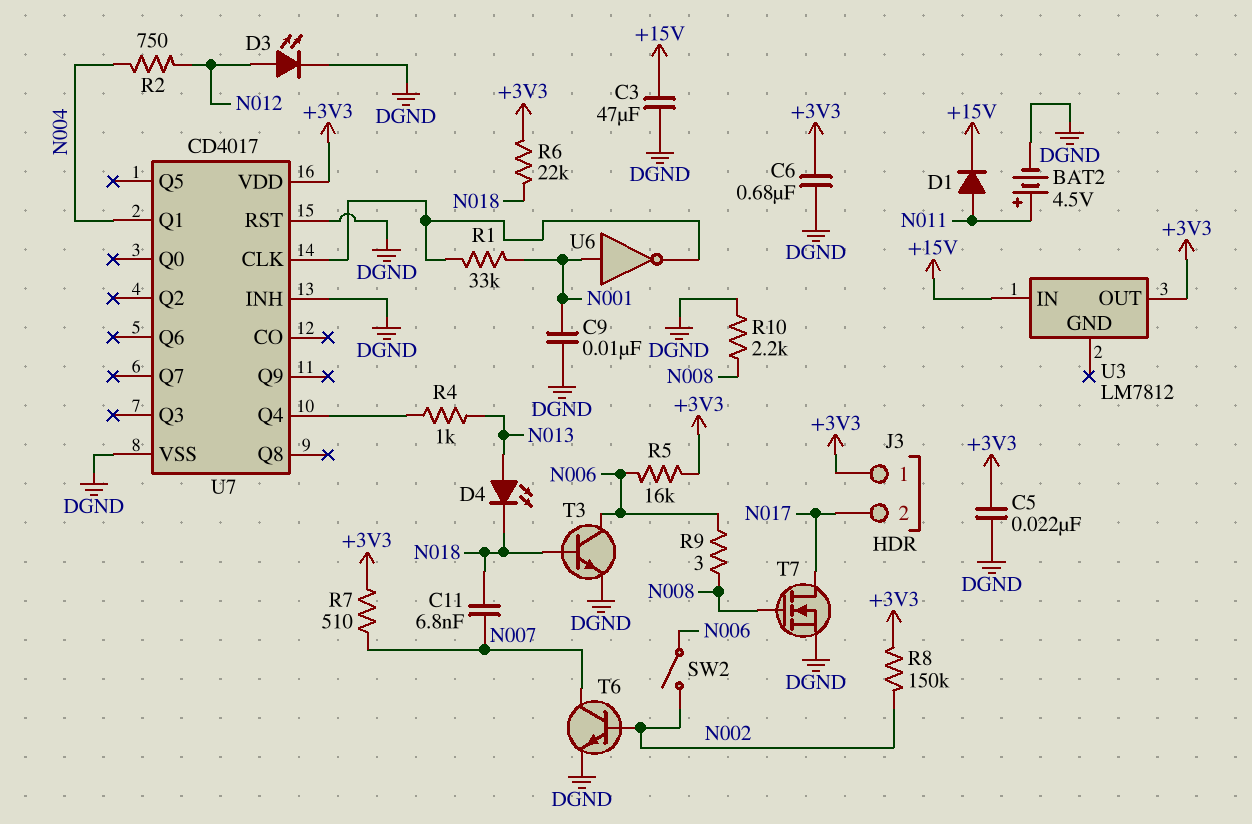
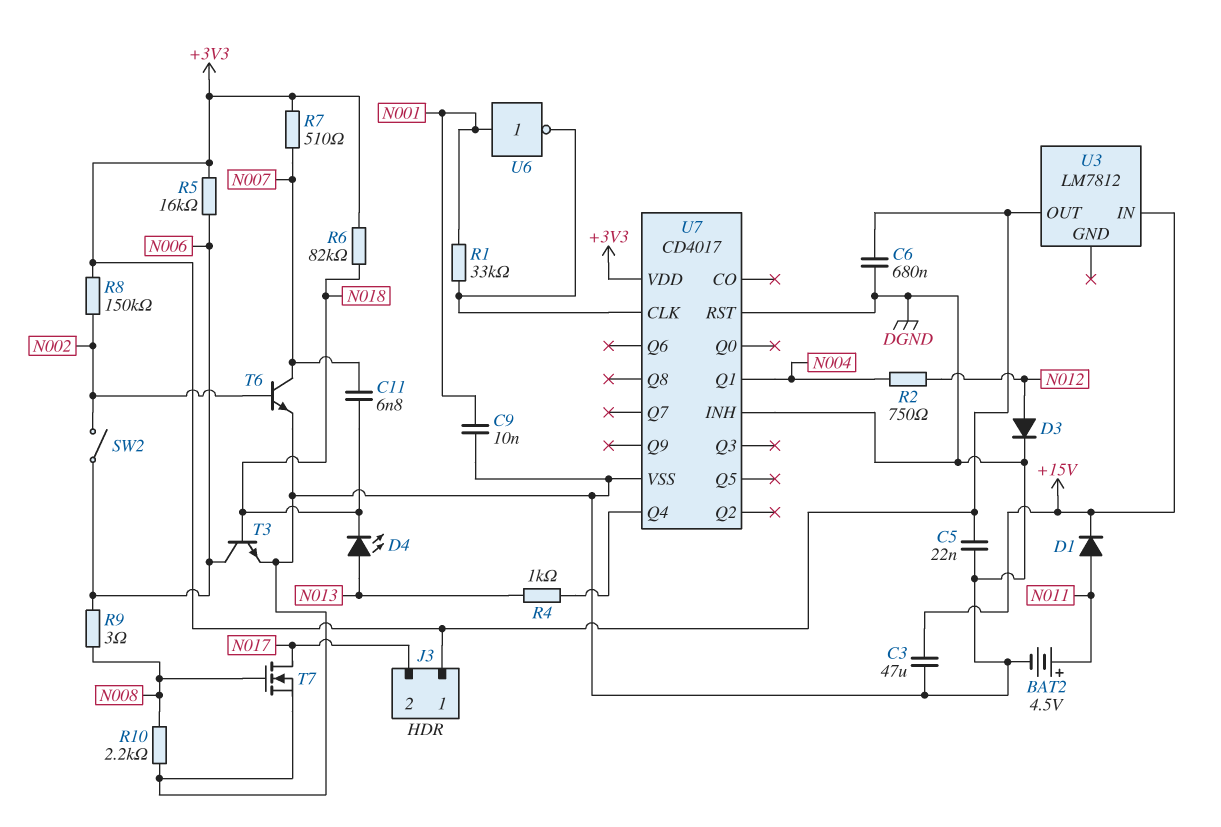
D3: LED (A N012, K DGND) -> diode (A N012, K DGND)
R6: 22k (+3V3, N018) -> 82k (+3V3, N018)

